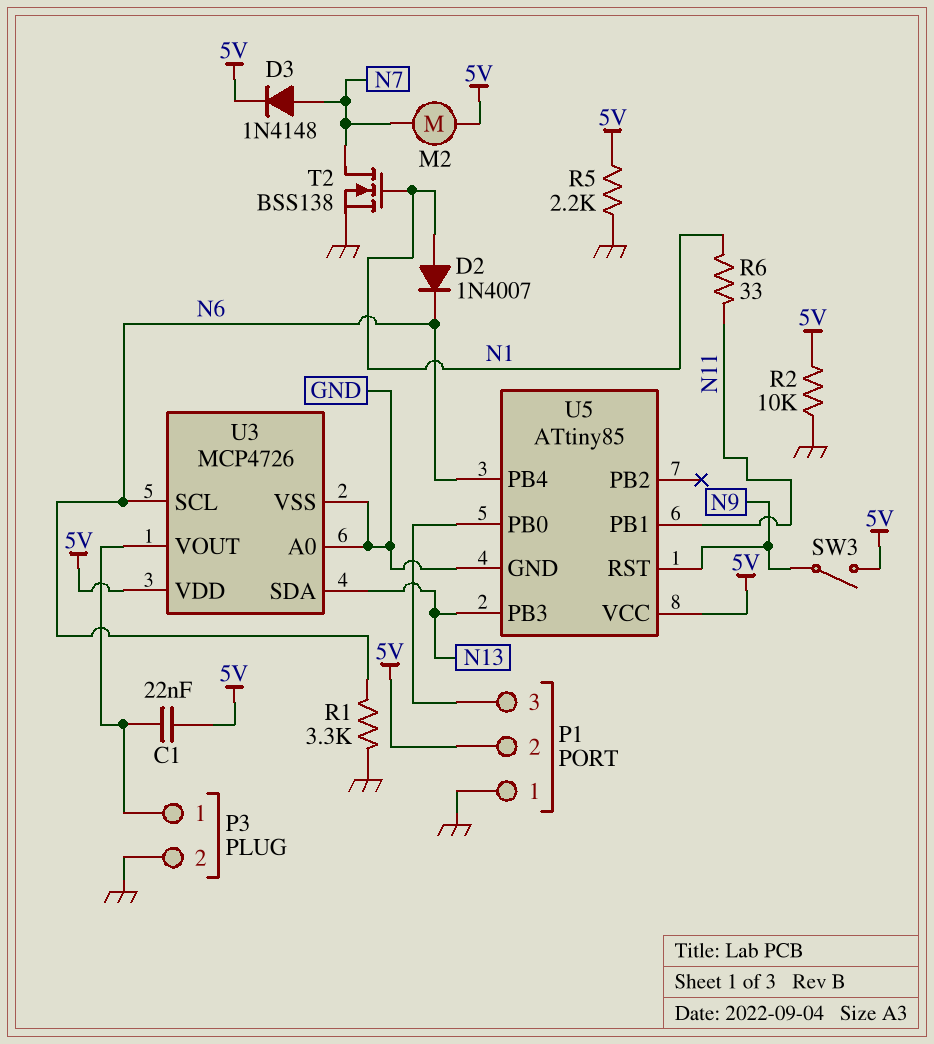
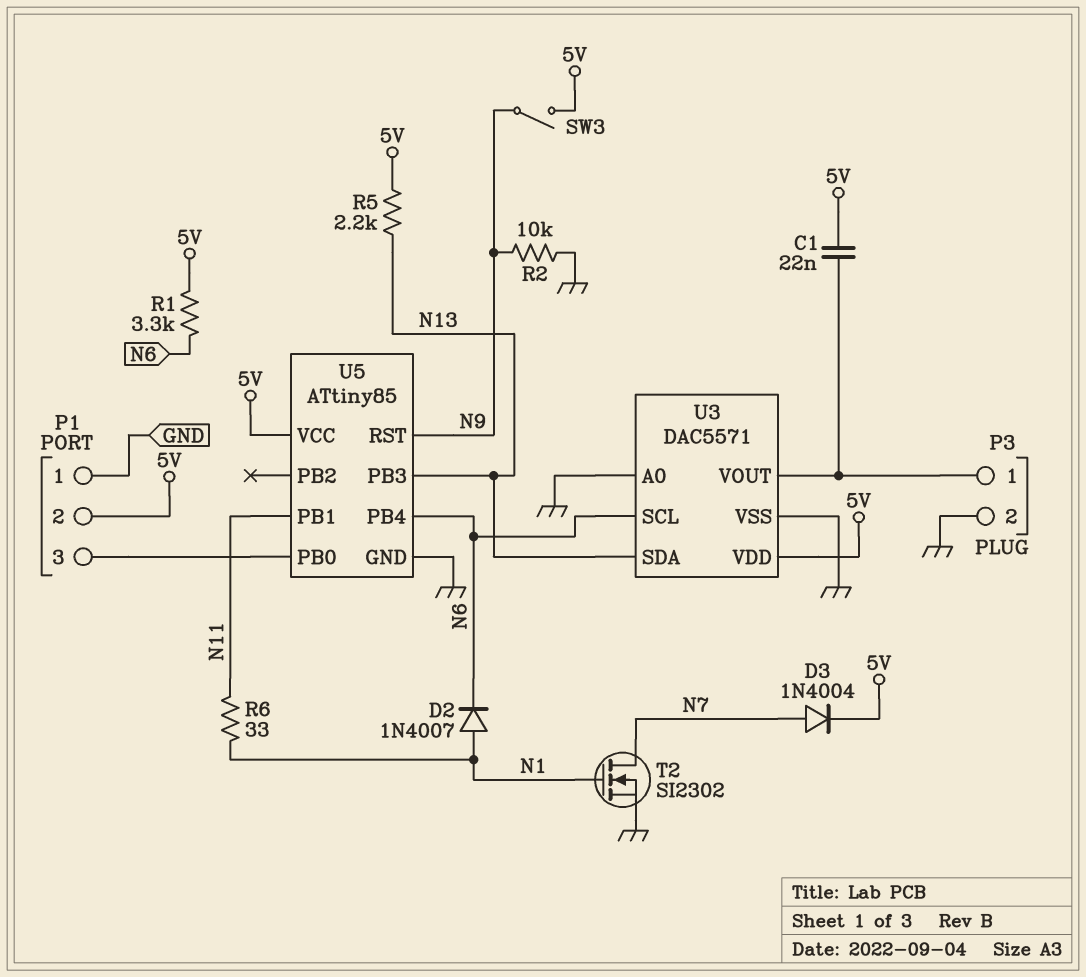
D3: diode 1N4148 (A N7, K 5V) -> diode 1N4004 (A N7, K 5V)
M2: motor (5V, N7) -> none
R1: 3.3k (GND, N6) -> 3.3k (5V, N6)
R2: 10k (5V, GND) -> 10k (GND, N9)
R5: 2.2k (5V, GND) -> 2.2k (5V, N13)
T2: NMOS BSS138 (G N1, D N7, S GND) -> NMOS SI2302 (G N1, D N7, S GND)
U3: MCP4726 -> DAC5571

